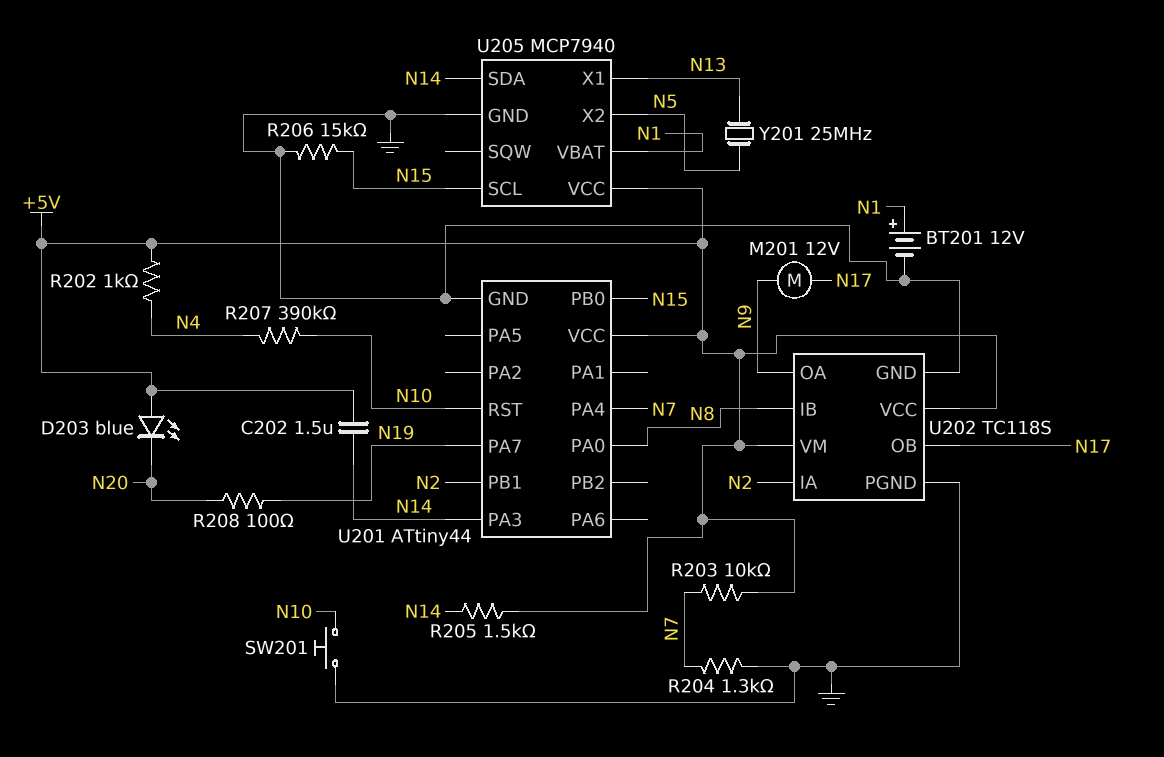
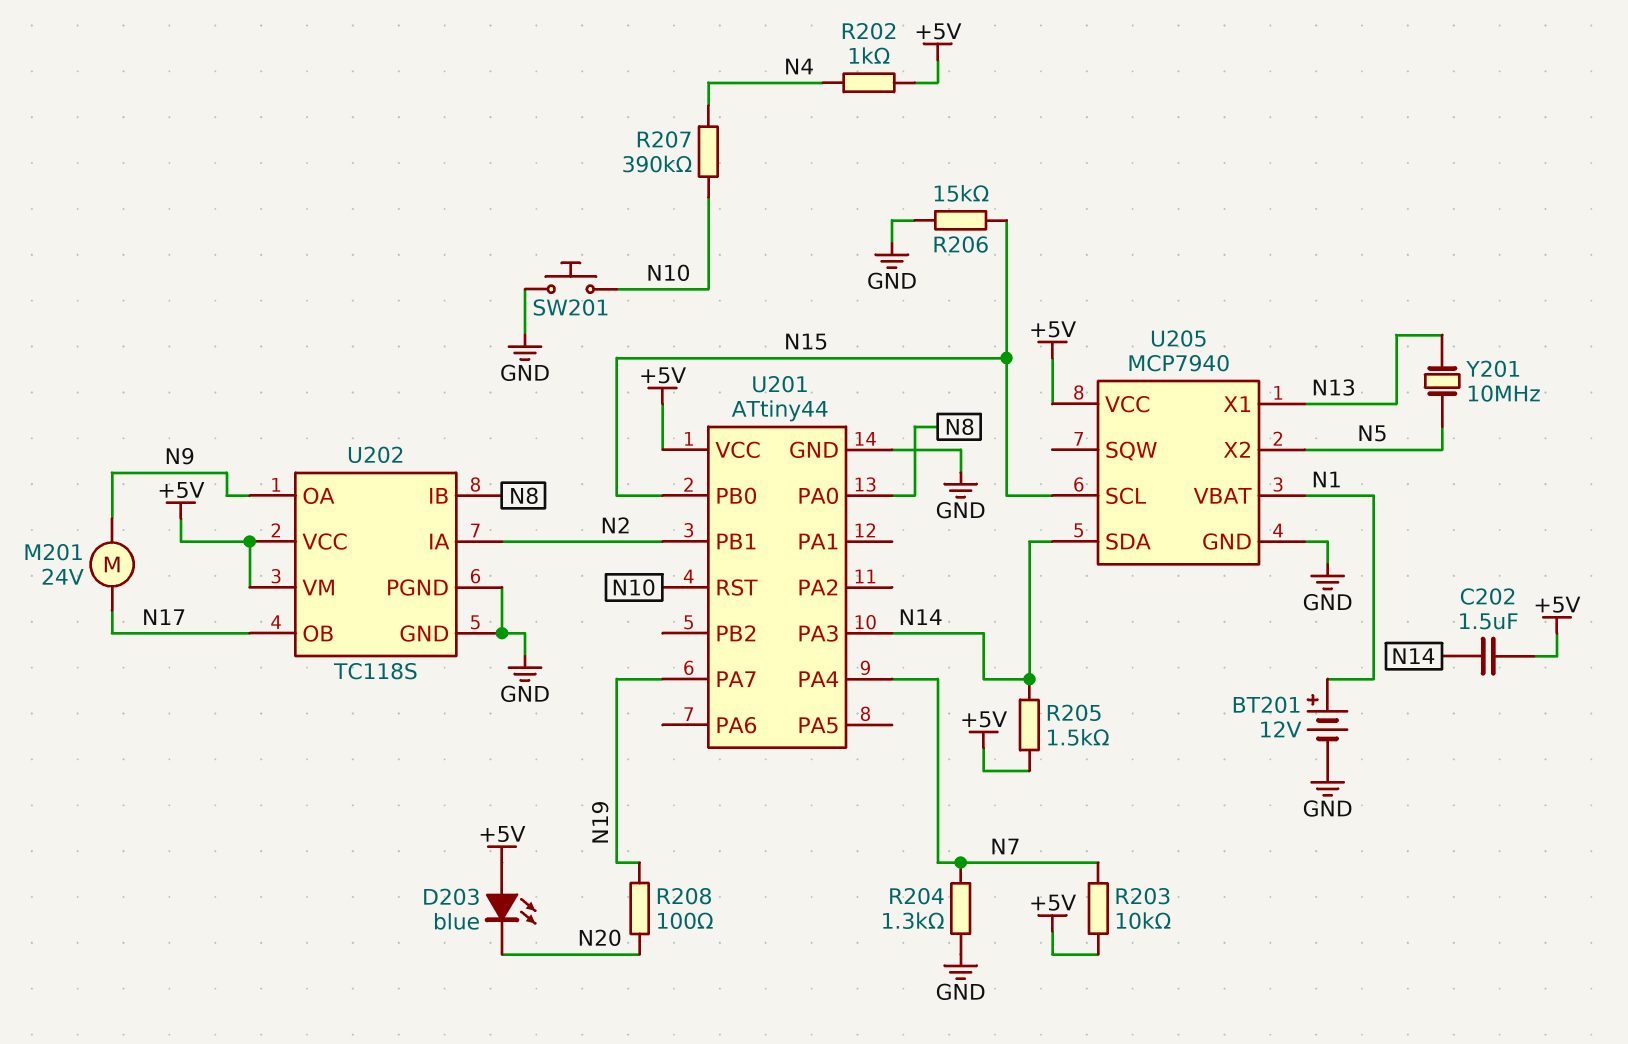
M201: motor 12V (N9, N17) -> motor 24V (N9, N17)
Y201: 25MHz (N5, N13) -> 10MHz (N5, N13)

